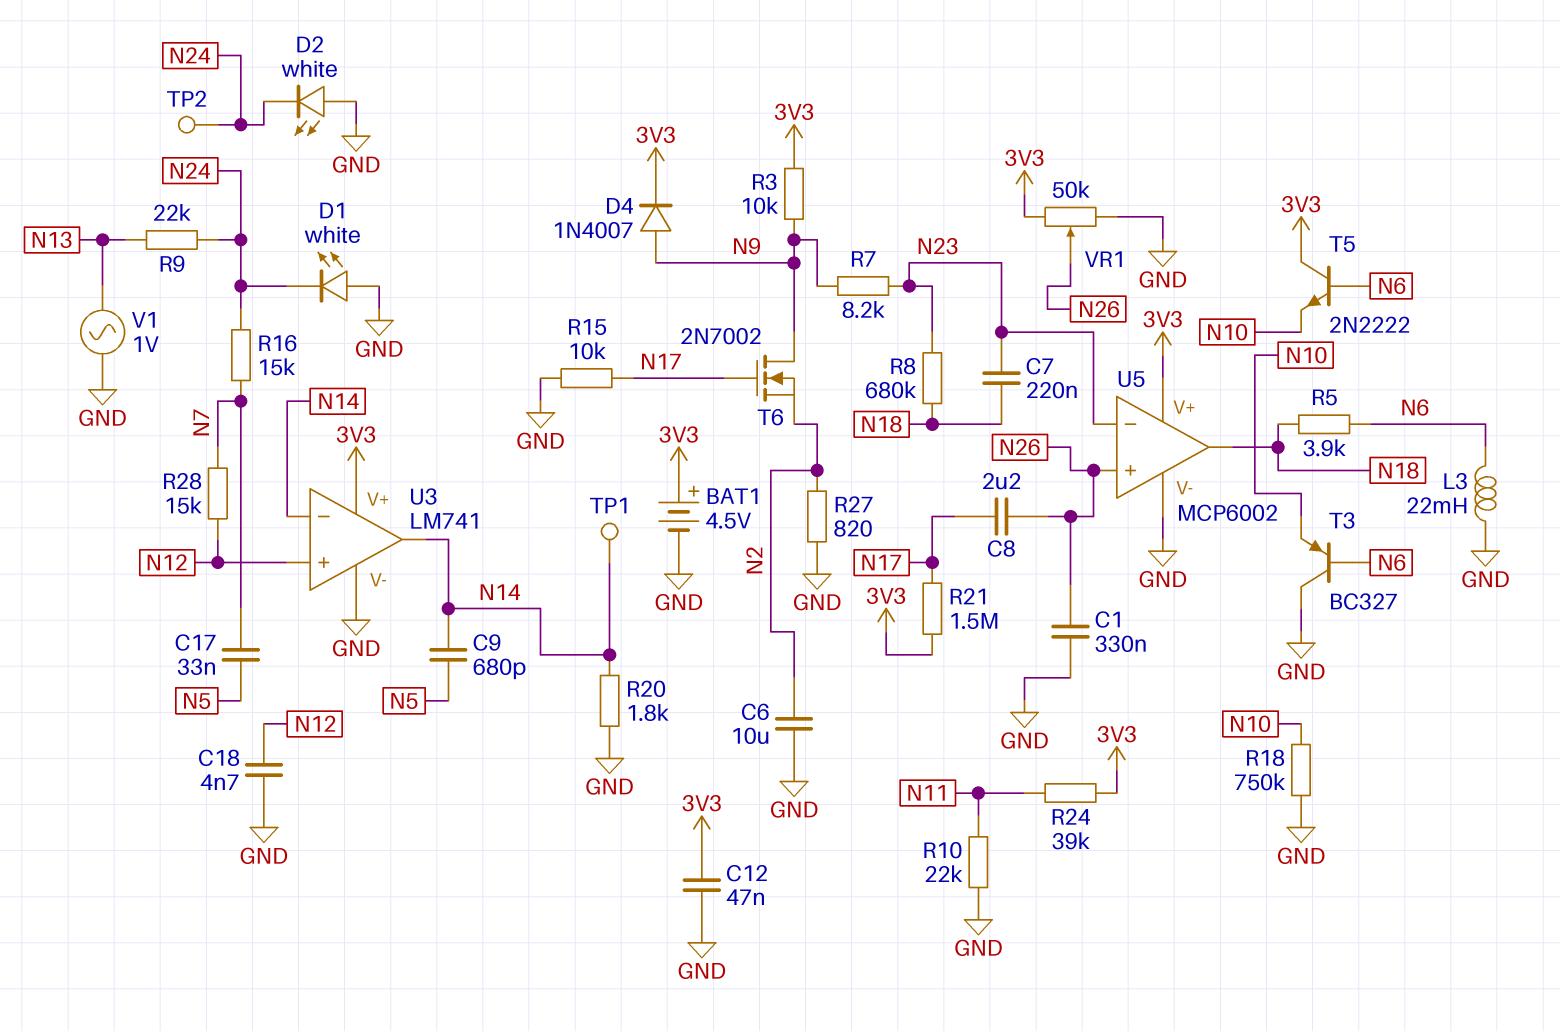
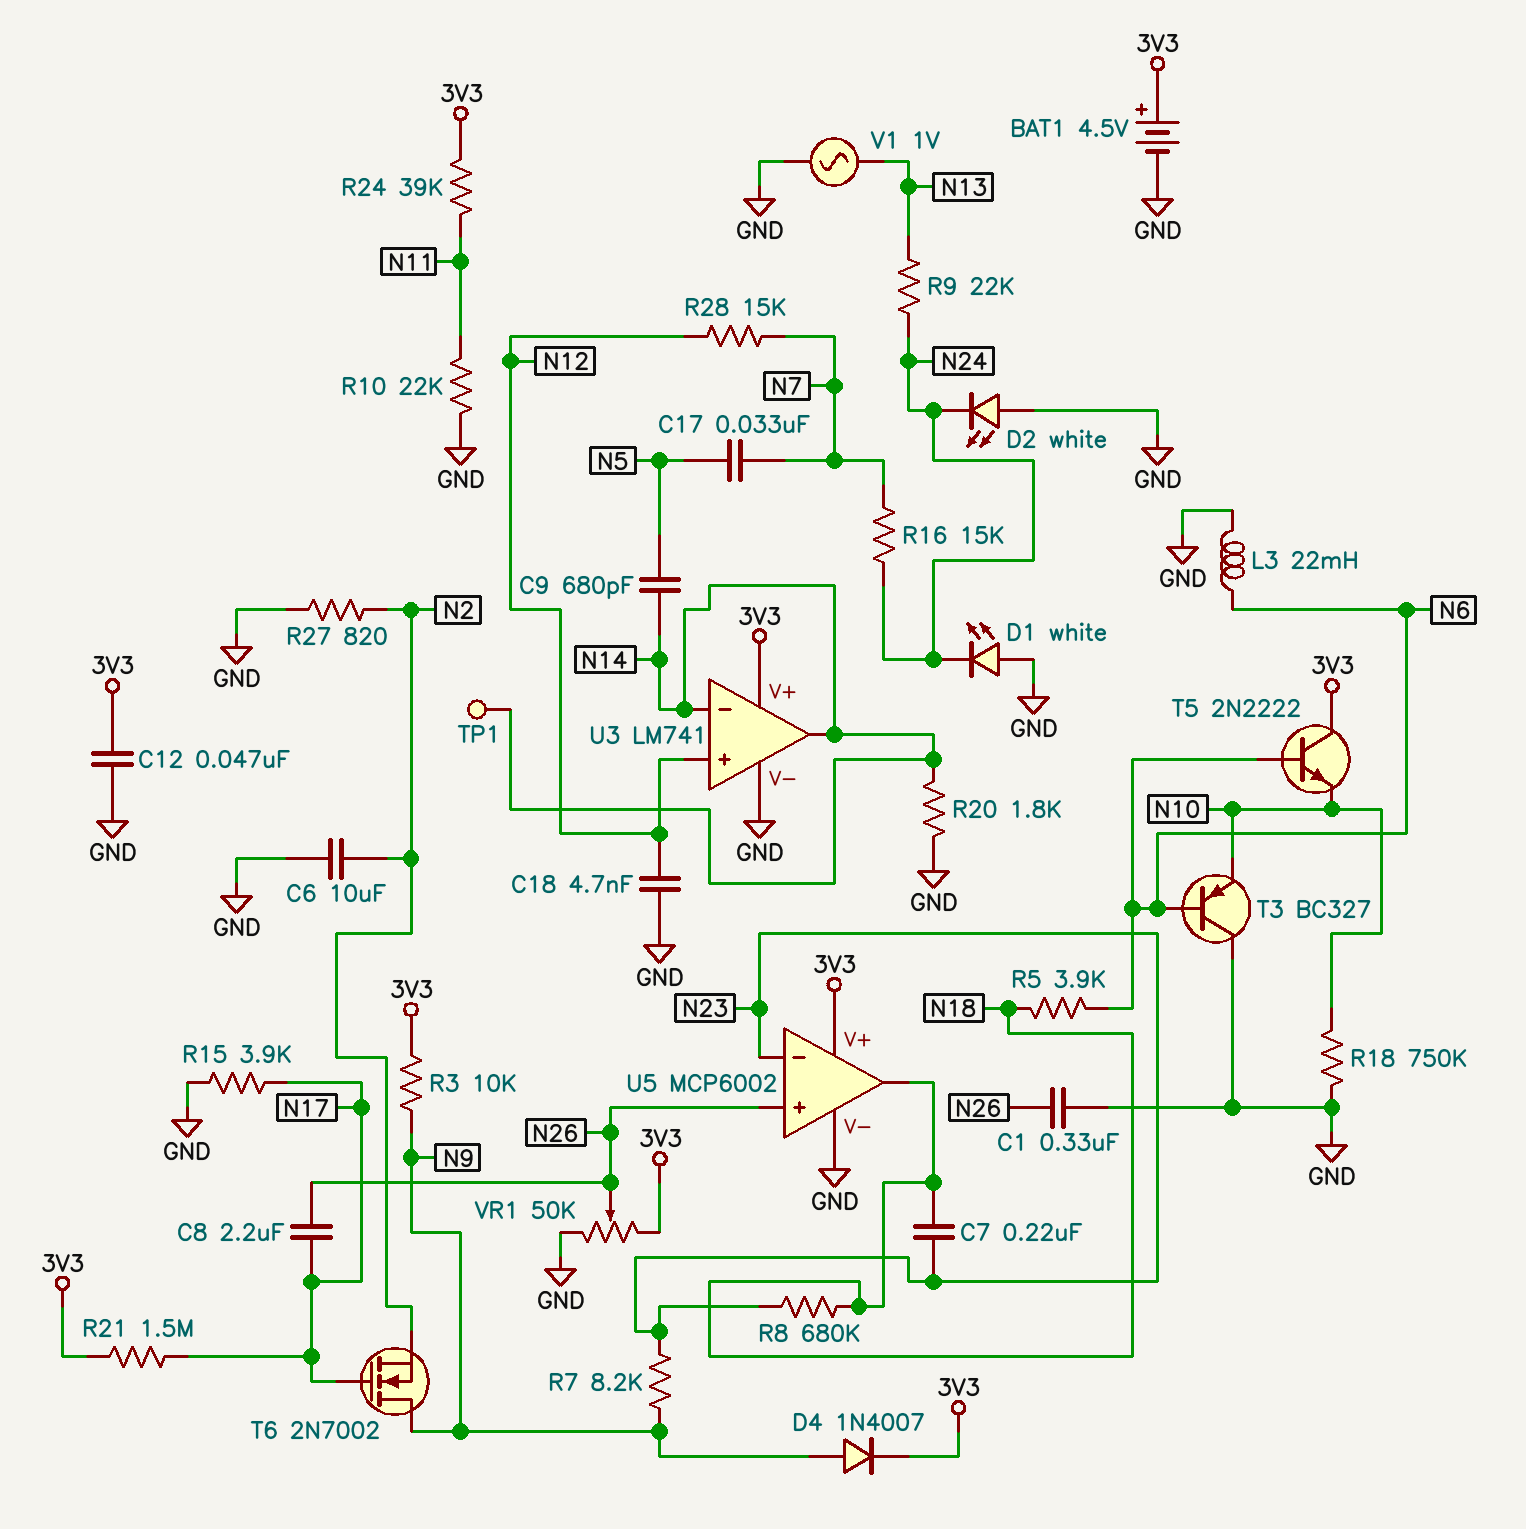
R15: 10k (GND, N17) -> 3.9k (GND, N17)
TP2: test point (N24) -> none

